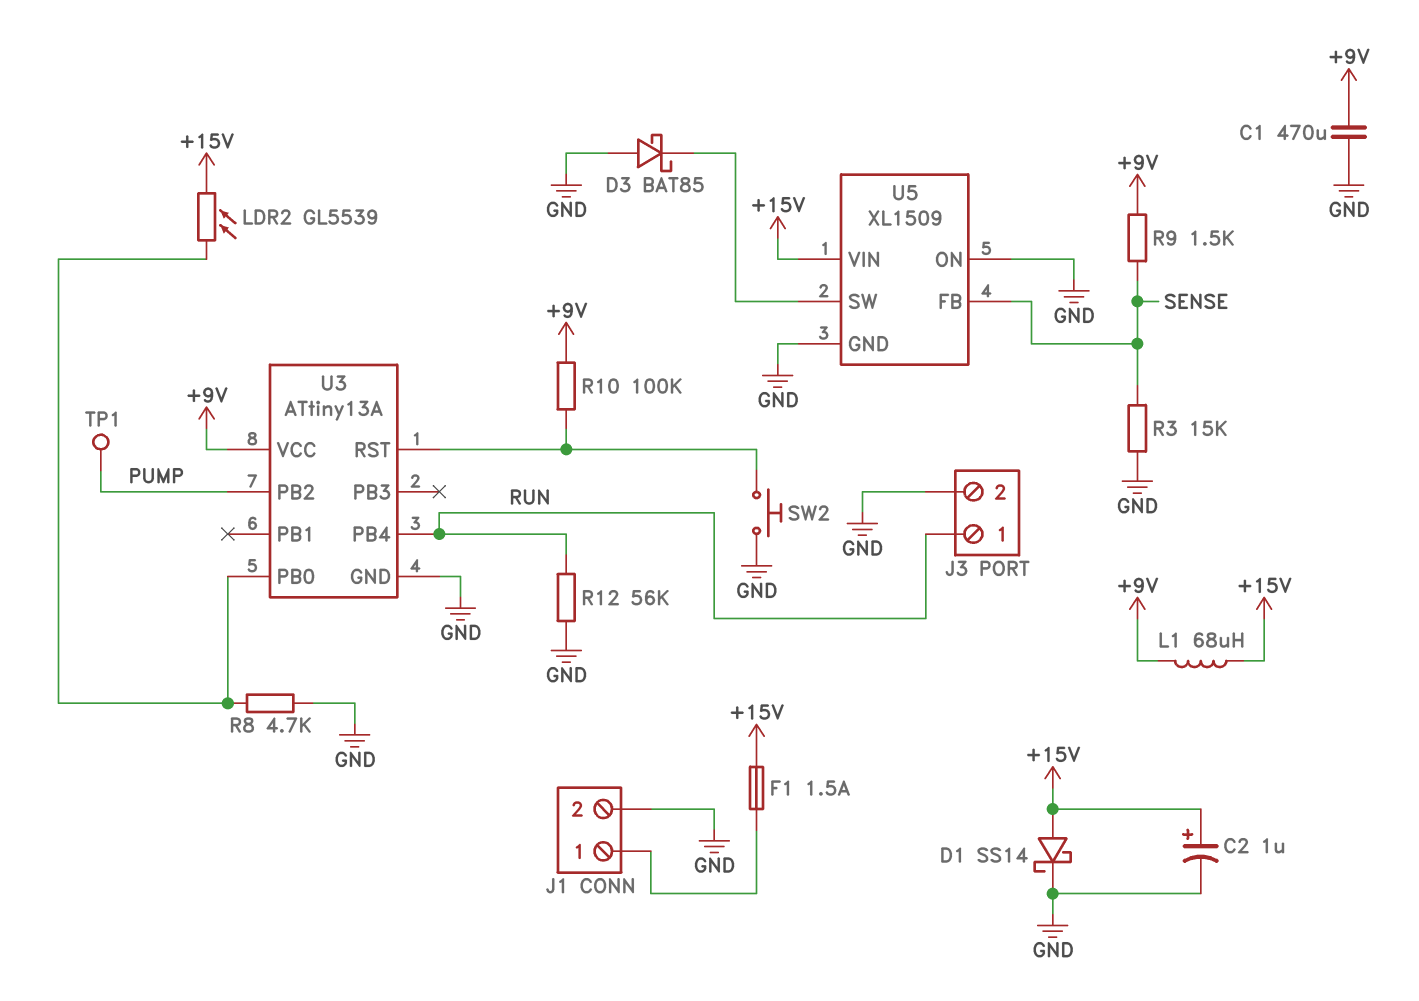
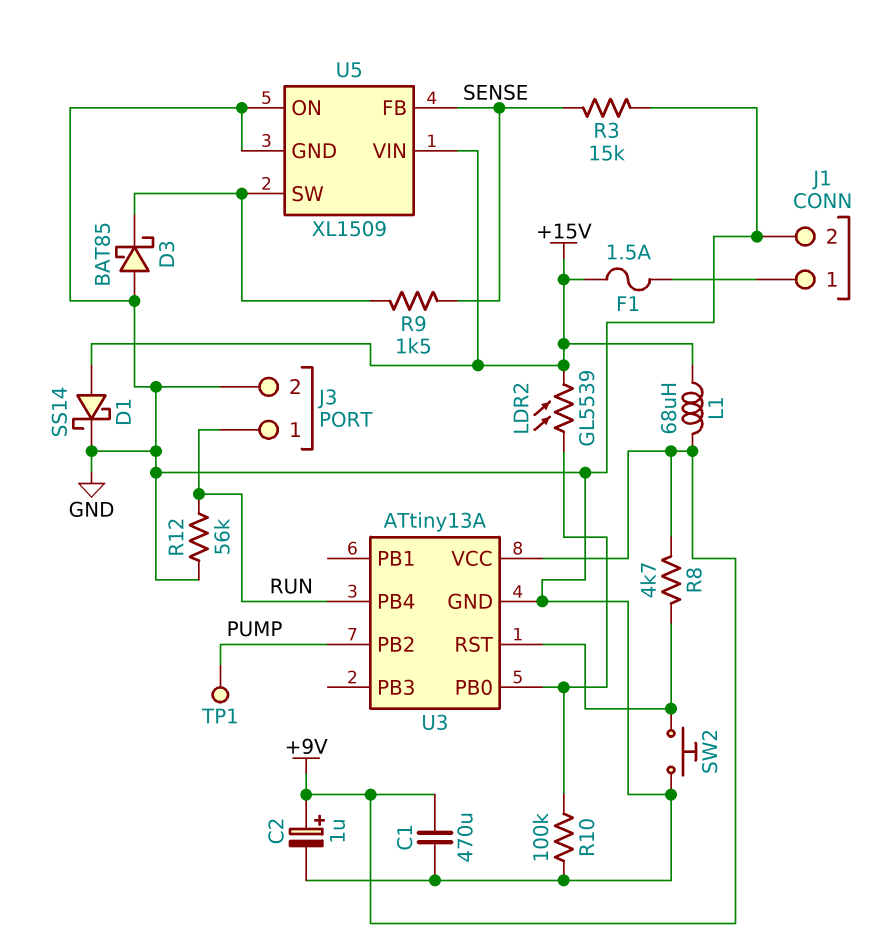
C2: 1uF (plus +15V, minus GND) -> 1uF (plus +9V, minus GND)
R8: 4.7k (GND, U3/PB0) -> 4.7k (+9V, U3/RST)
R9: 1.5k (+9V, SENSE) -> 1.5k (SENSE, U5/SW)
R10: 100k (+9V, U3/RST) -> 100k (GND, U3/PB0)

